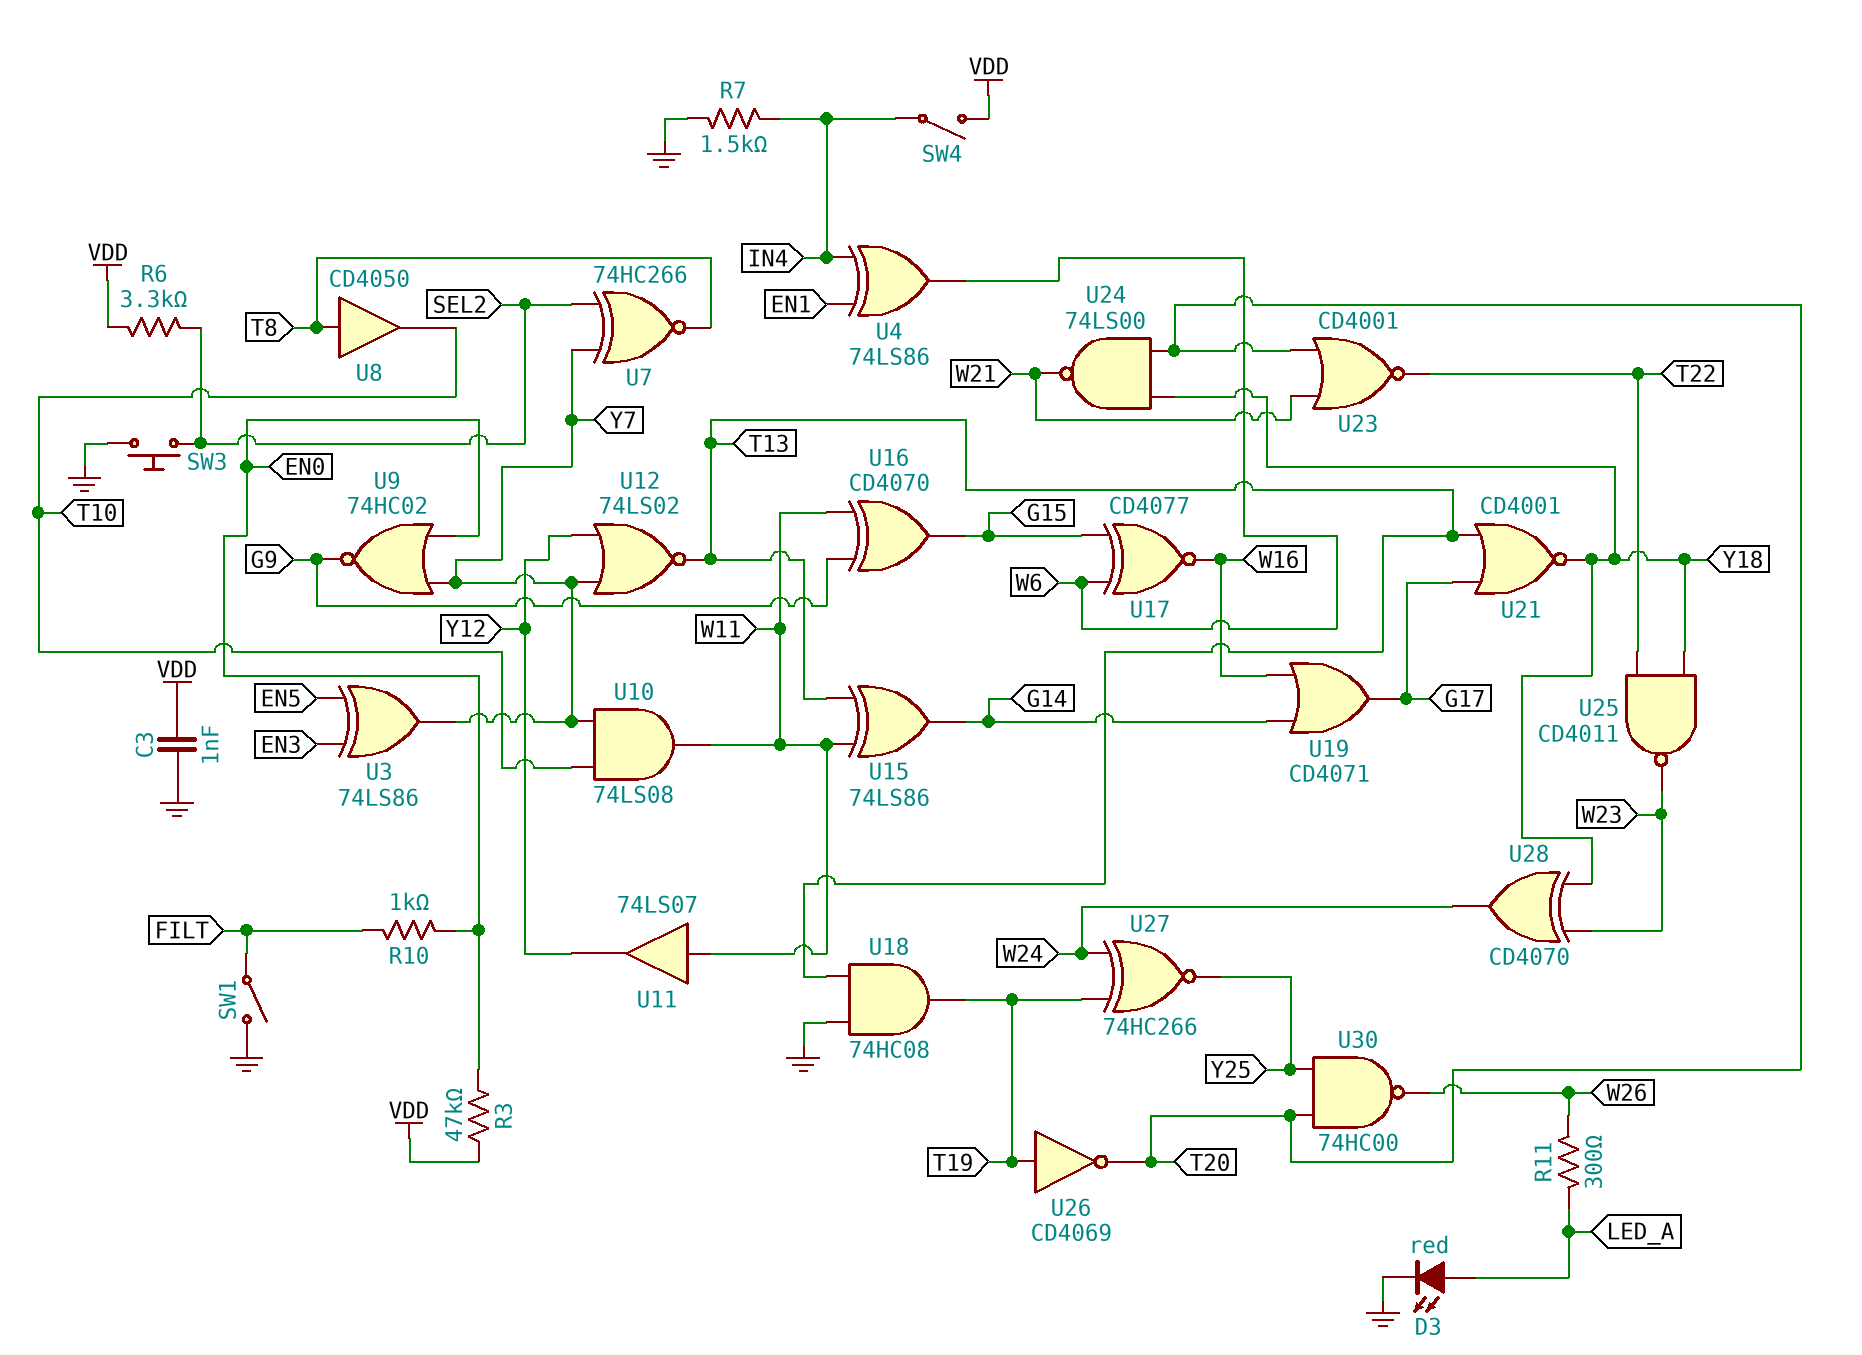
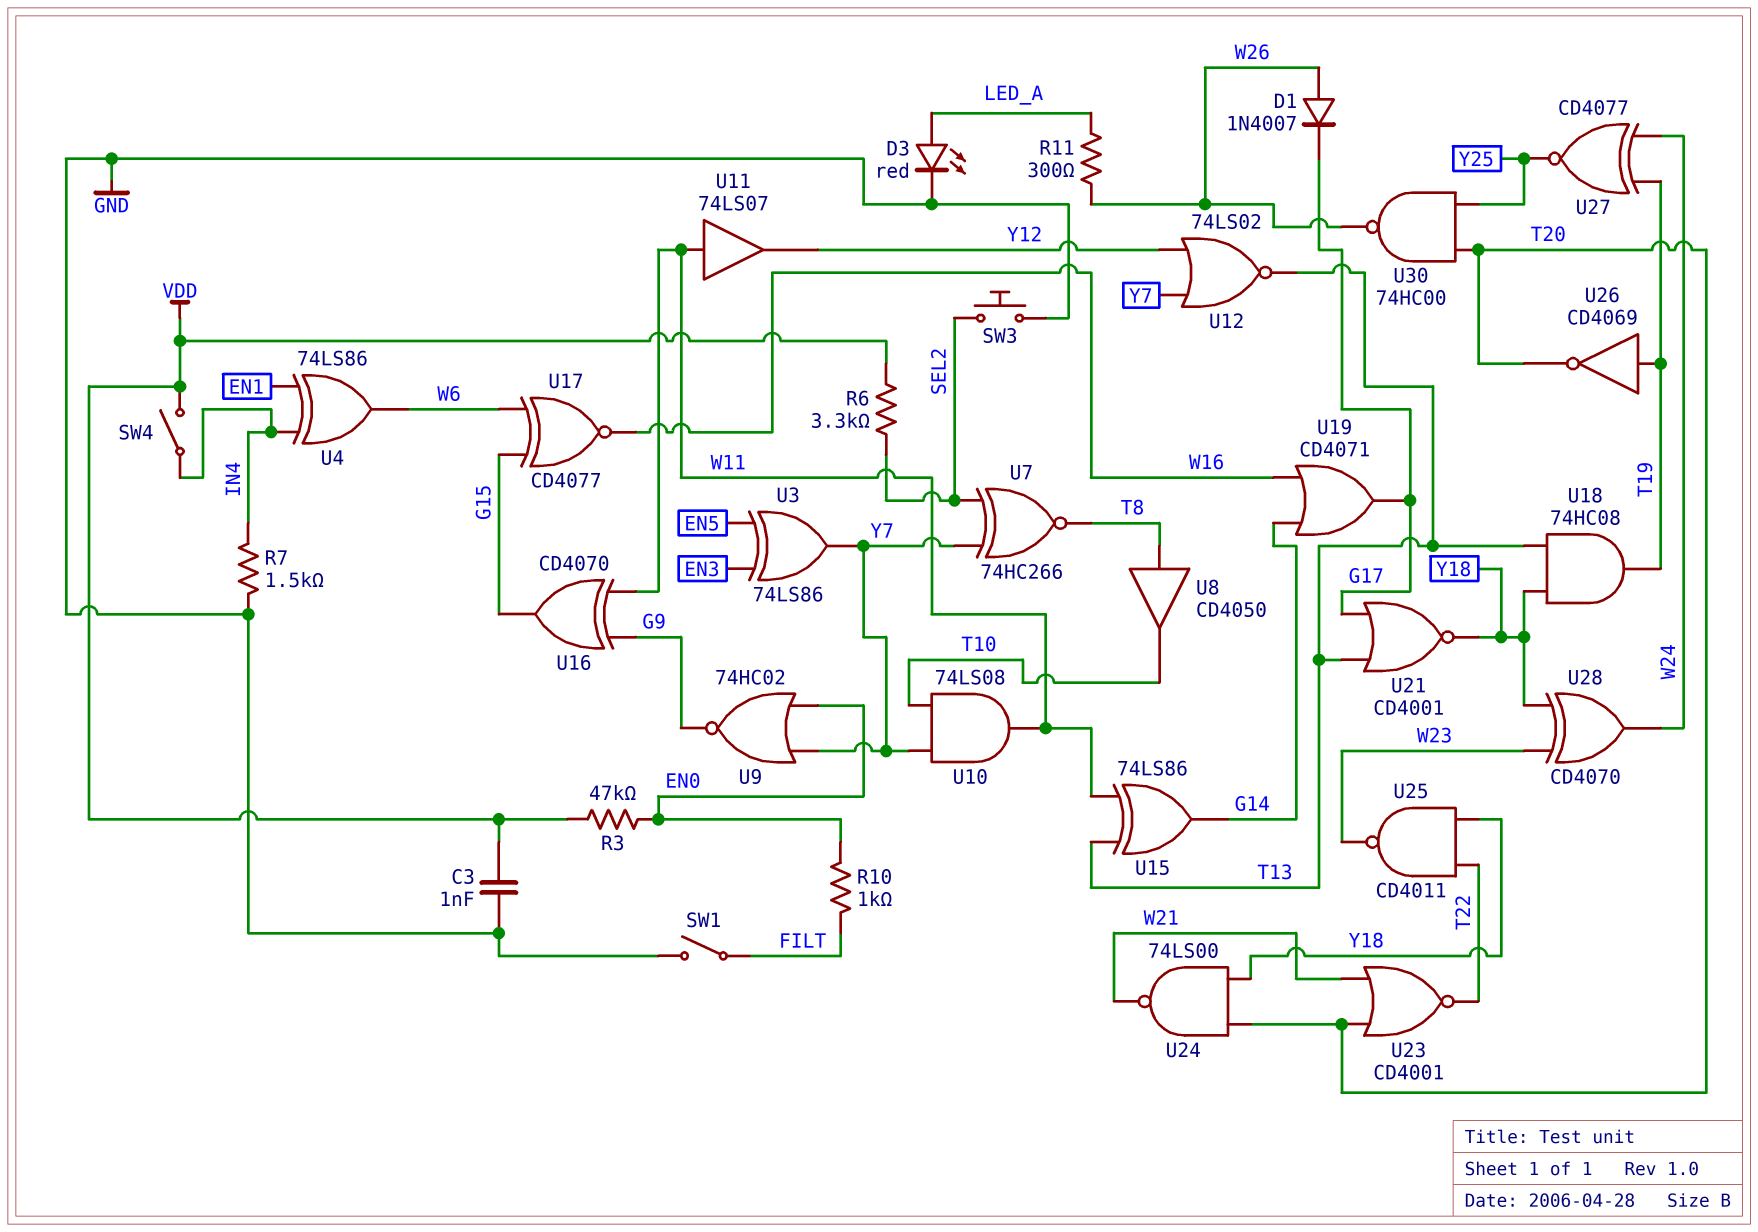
D1: none -> diode 1N4007 (A W26, K G17)
U18: AND 74HC08 (in GND, in T13, out T19) -> AND 74HC08 (in T13, in Y18, out T19)
U27: XNOR 74HC266 (in T19, in W24, out Y25) -> XNOR CD4077 (in T19, in W24, out Y25)

